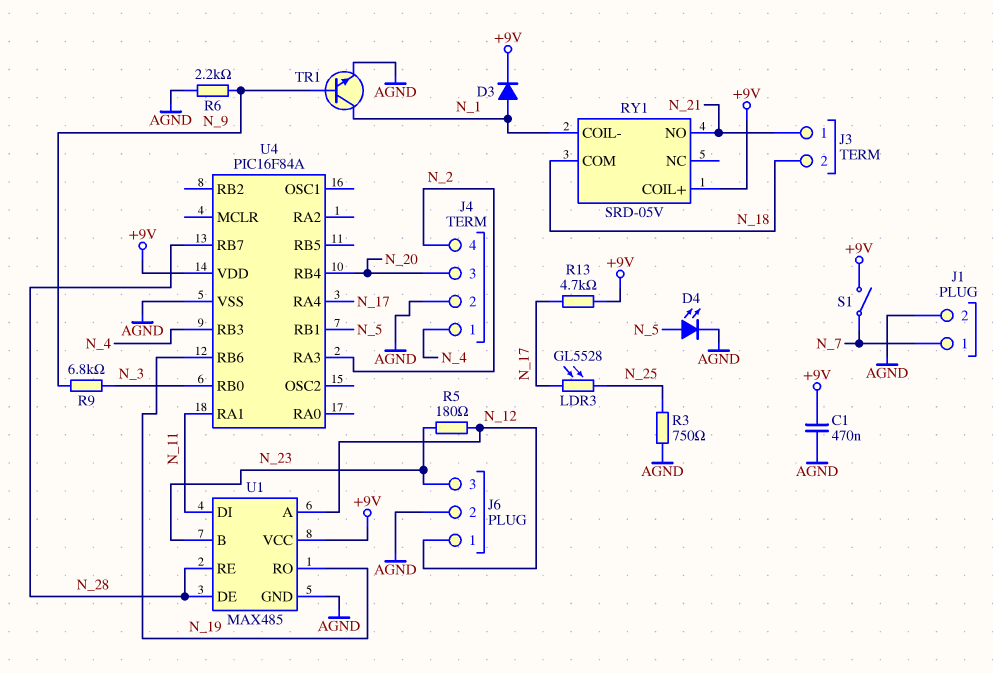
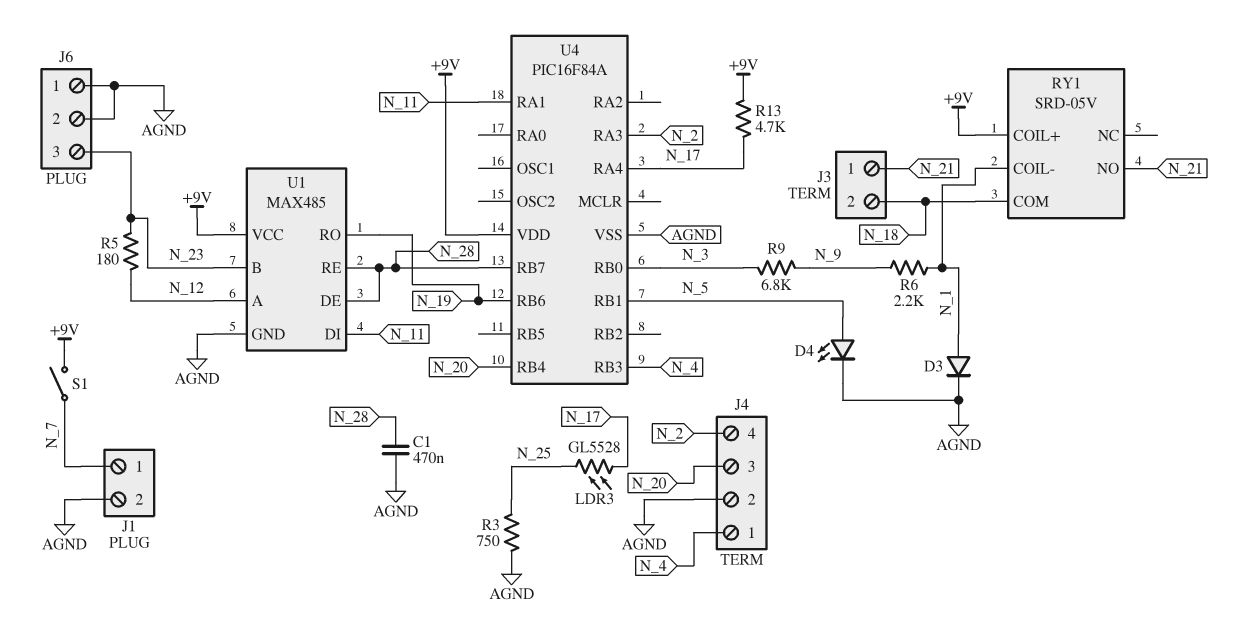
C1: 470nF (+9V, AGND) -> 470nF (AGND, N_28)
D3: diode (A N_1, K +9V) -> diode (A N_1, K AGND)
J6 pin 1: N_12 -> AGND
R6: 2.2k (AGND, N_9) -> 2.2k (N_1, N_9)
TR1: NPN (B N_9, C N_1, E AGND) -> none

